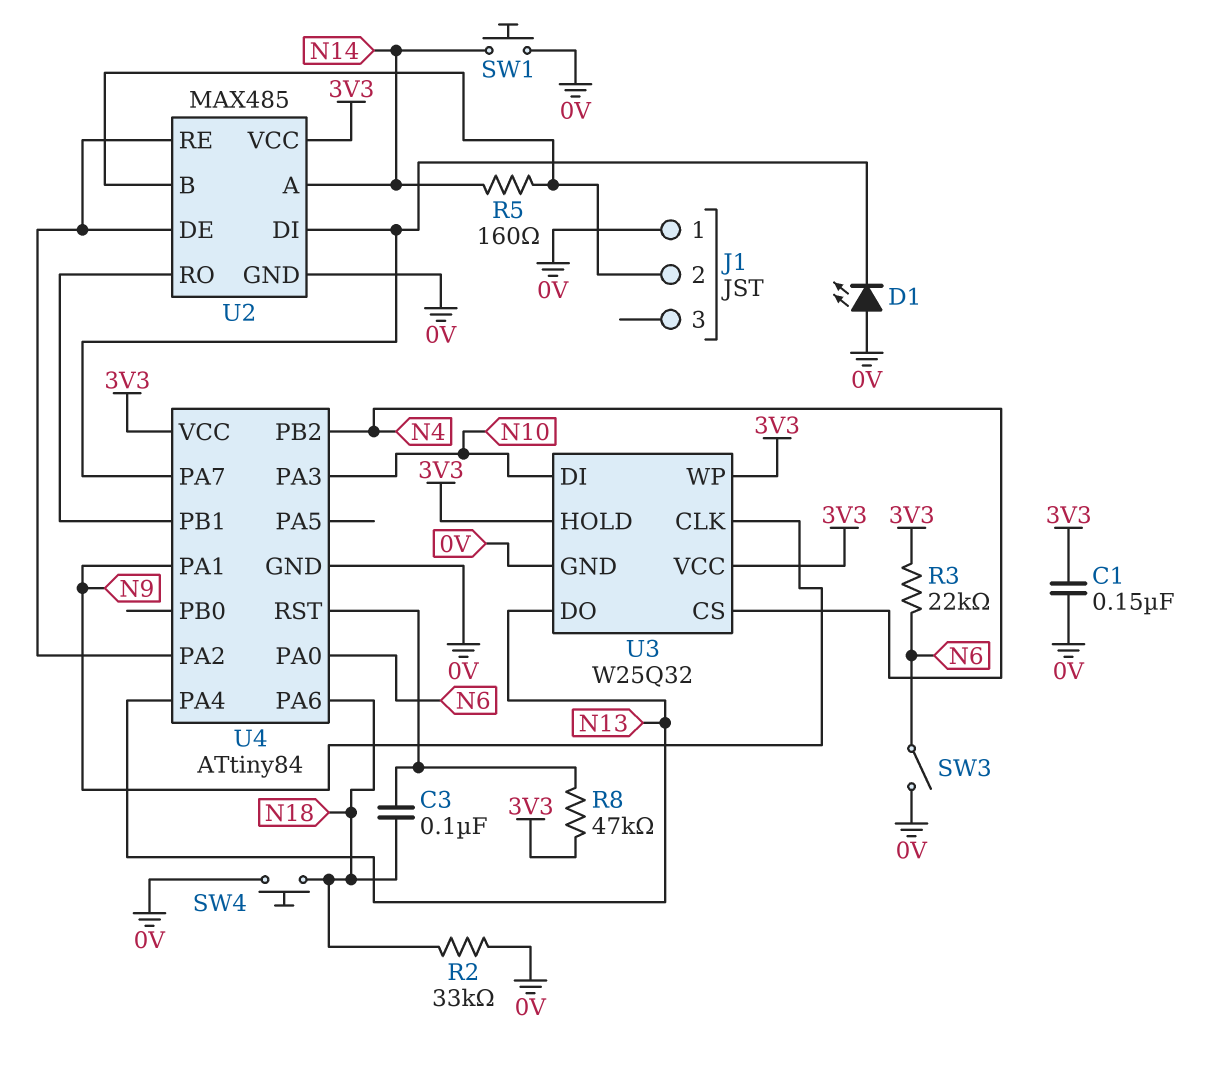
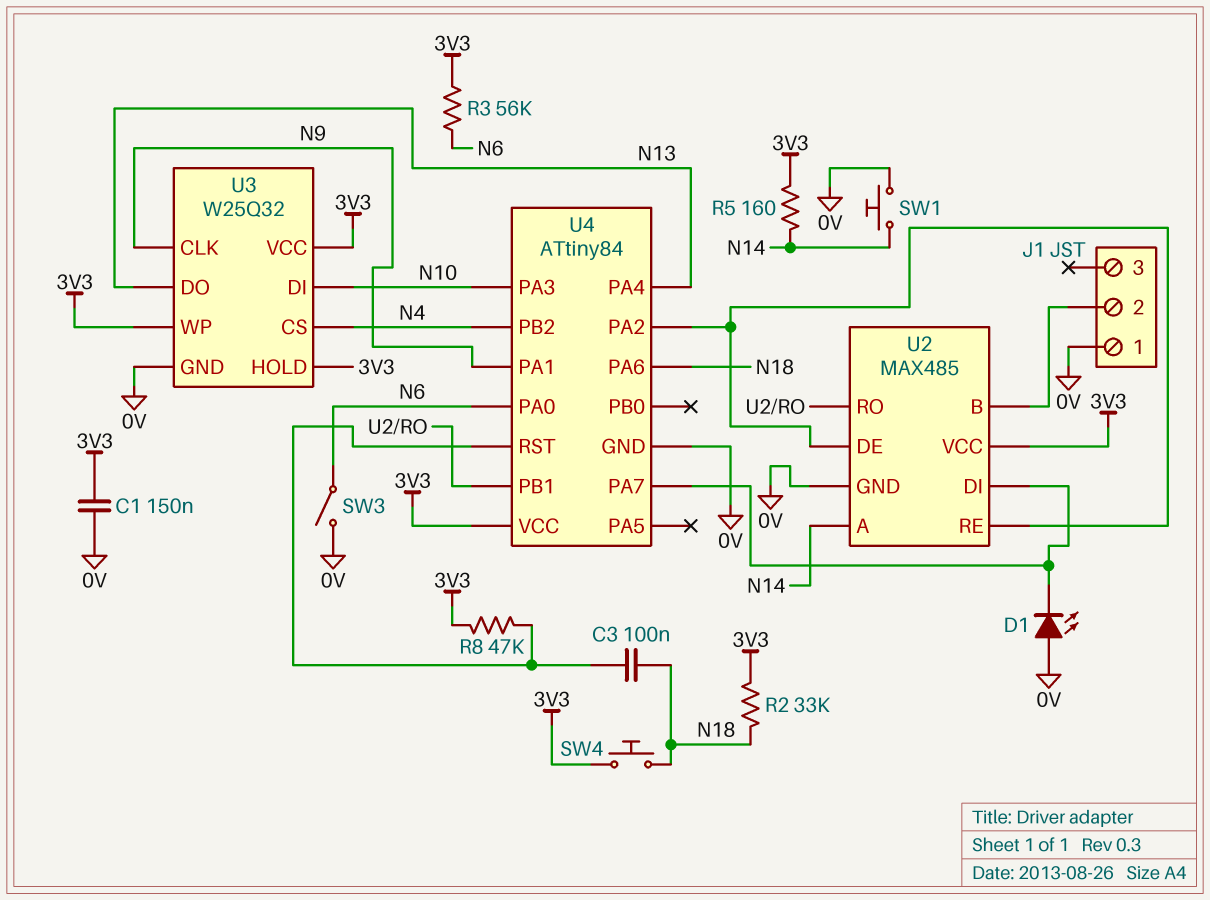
R2: 33k (0V, N18) -> 33k (3V3, N18)
R3: 22k (3V3, N6) -> 56k (3V3, N6)
R5: 160 (J1/2, N14) -> 160 (3V3, N14)
SW4: button (0V, N18) -> button (3V3, N18)

